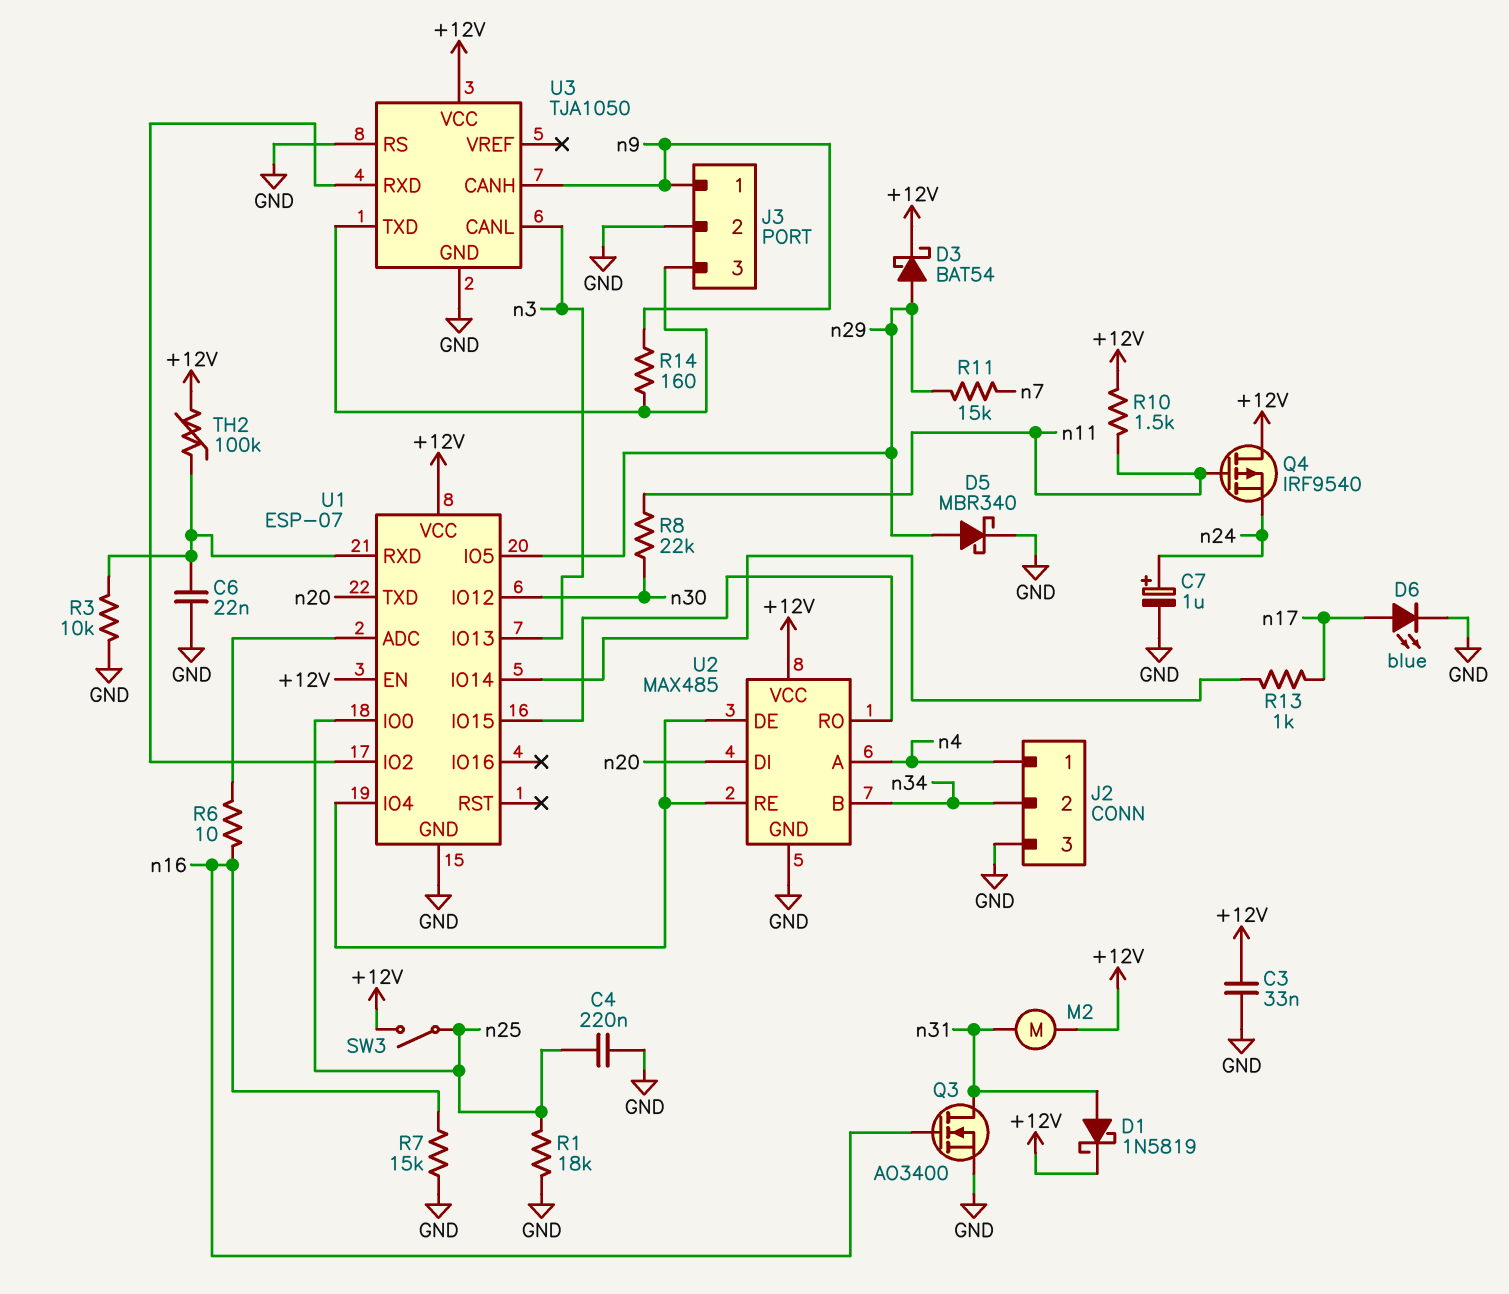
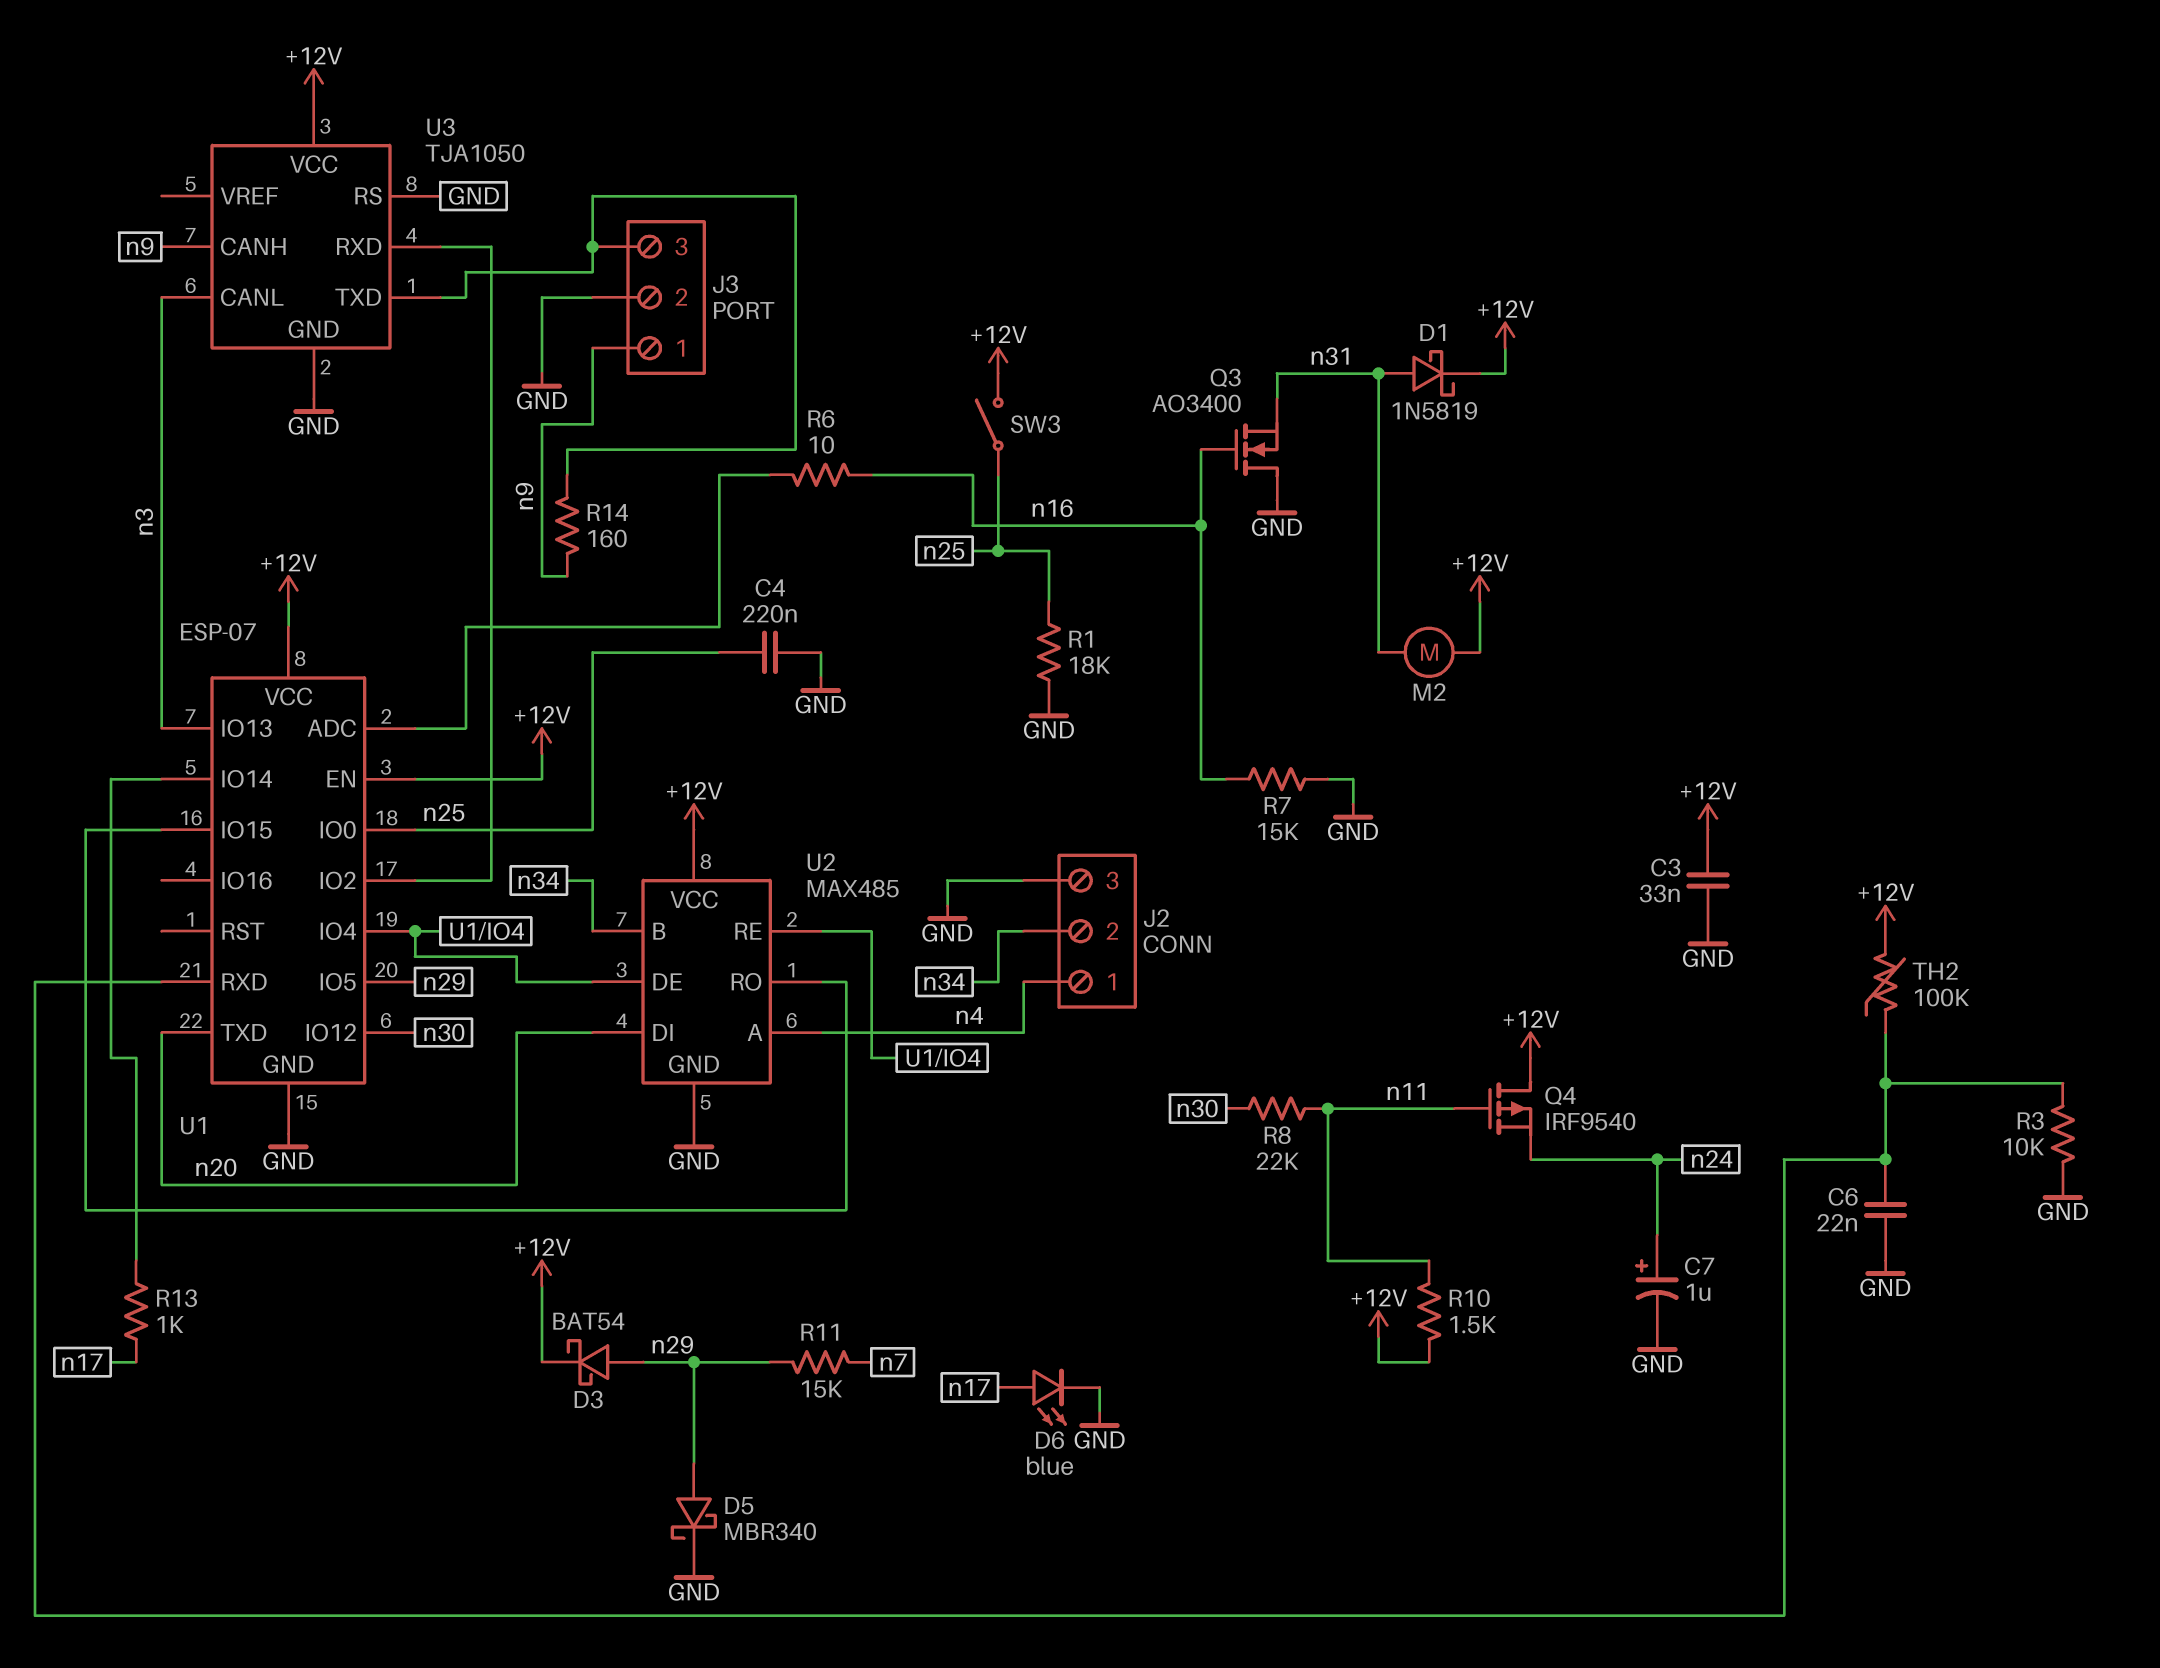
Q3: NMOS AO3400 (G n16, D n31, S GND) -> NMOS AO3400 (G n16, D GND, S n31)

